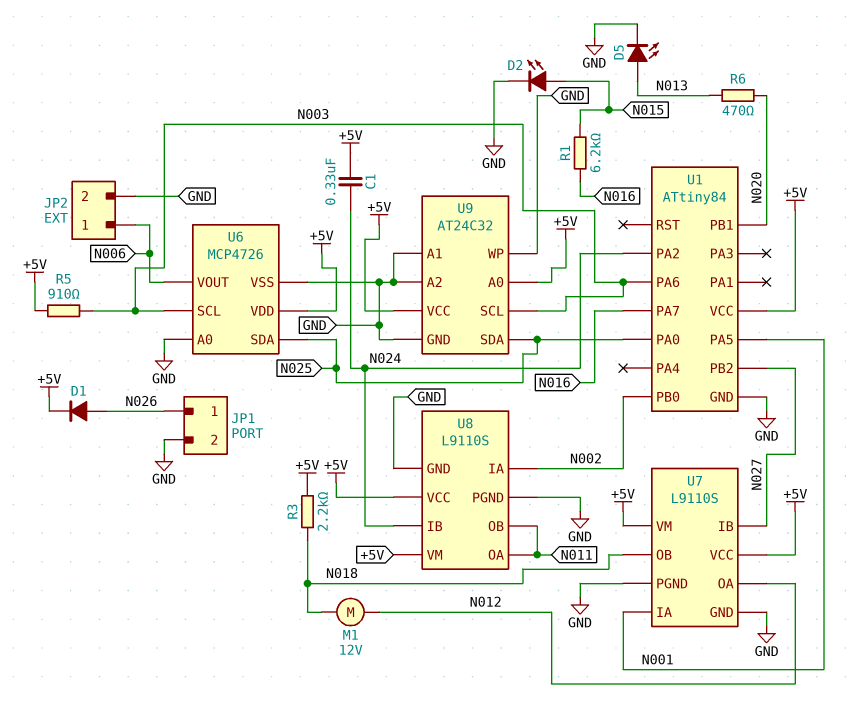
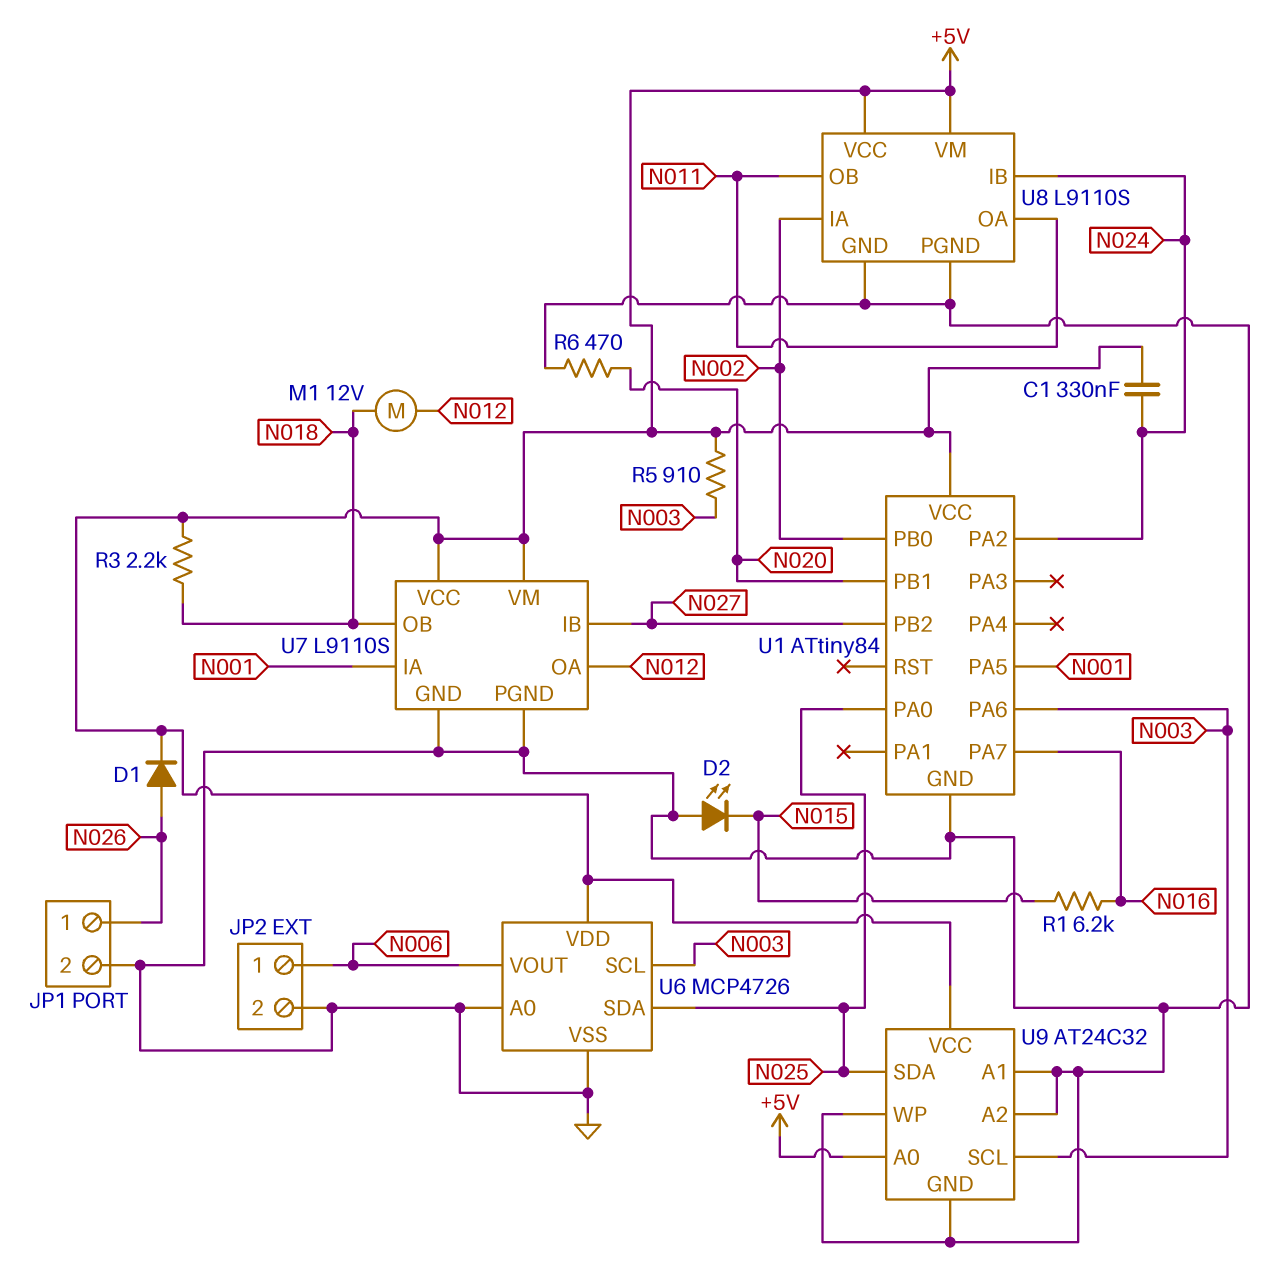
D2: LED (A N015, K GND) -> LED (A GND, K N015)
D5: LED (A N013, K GND) -> none
R6: 470 (N013, N020) -> 470 (GND, N020)

